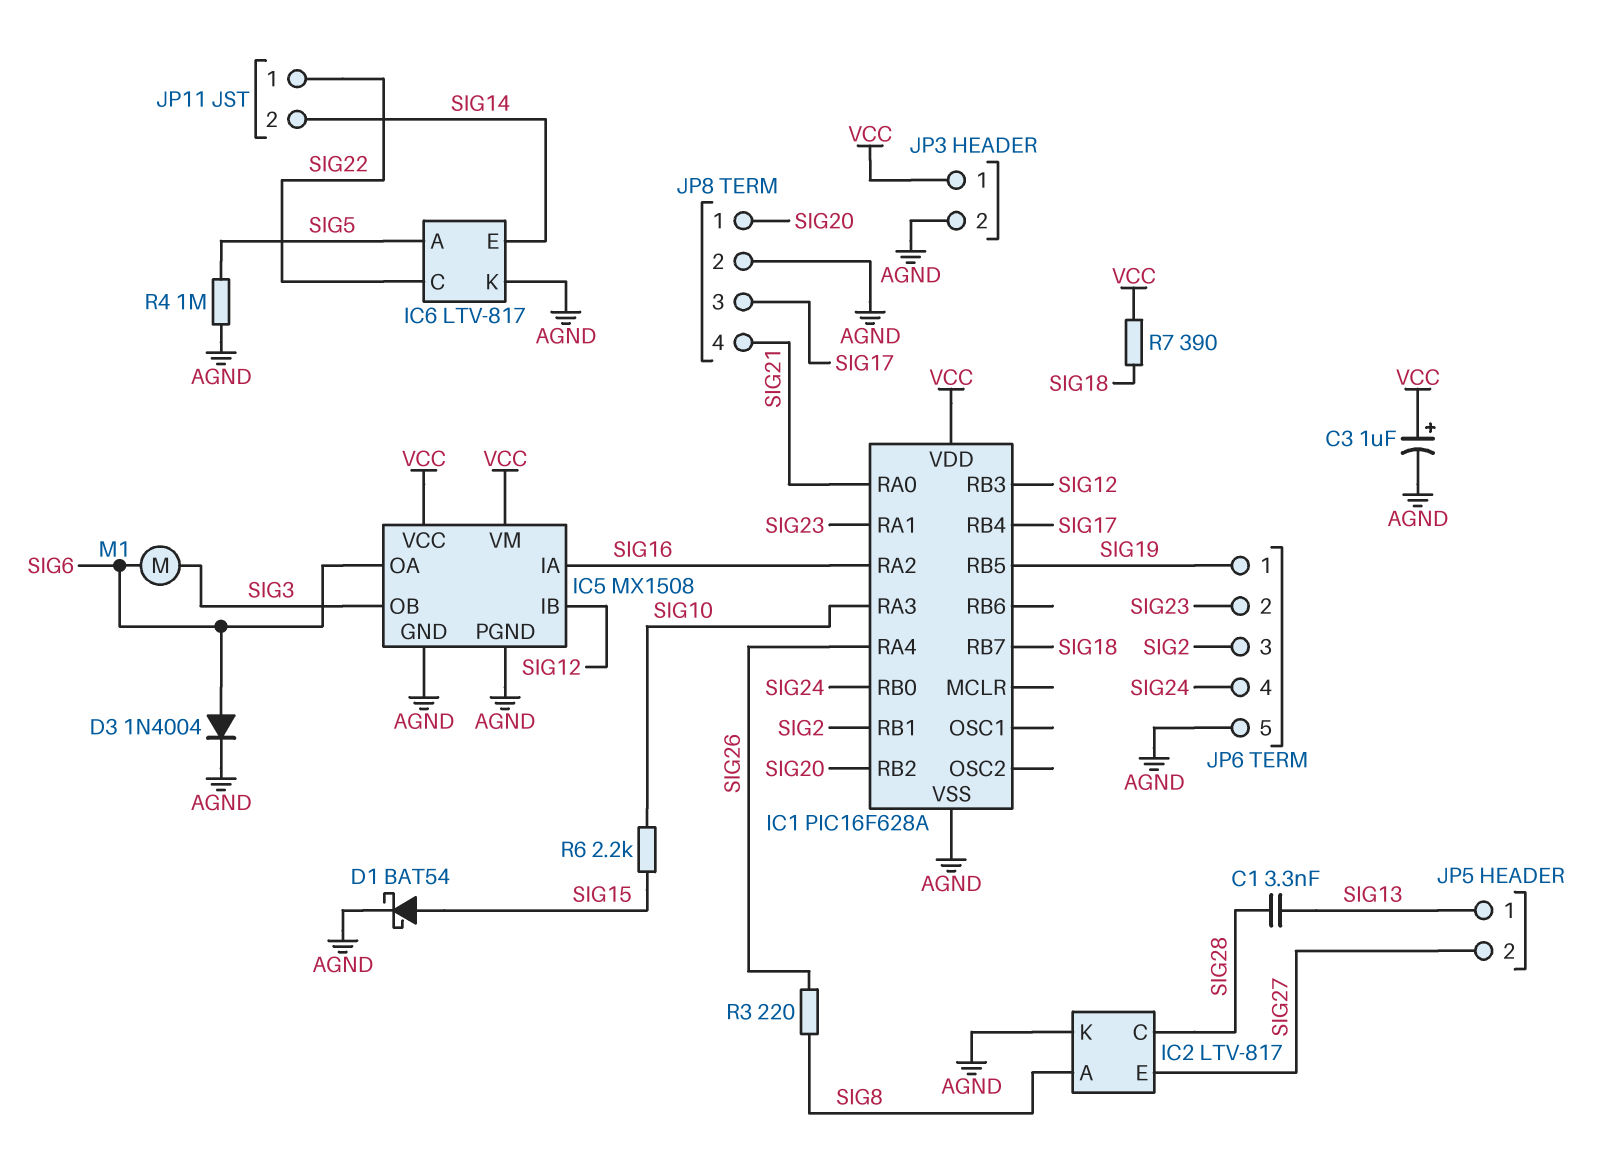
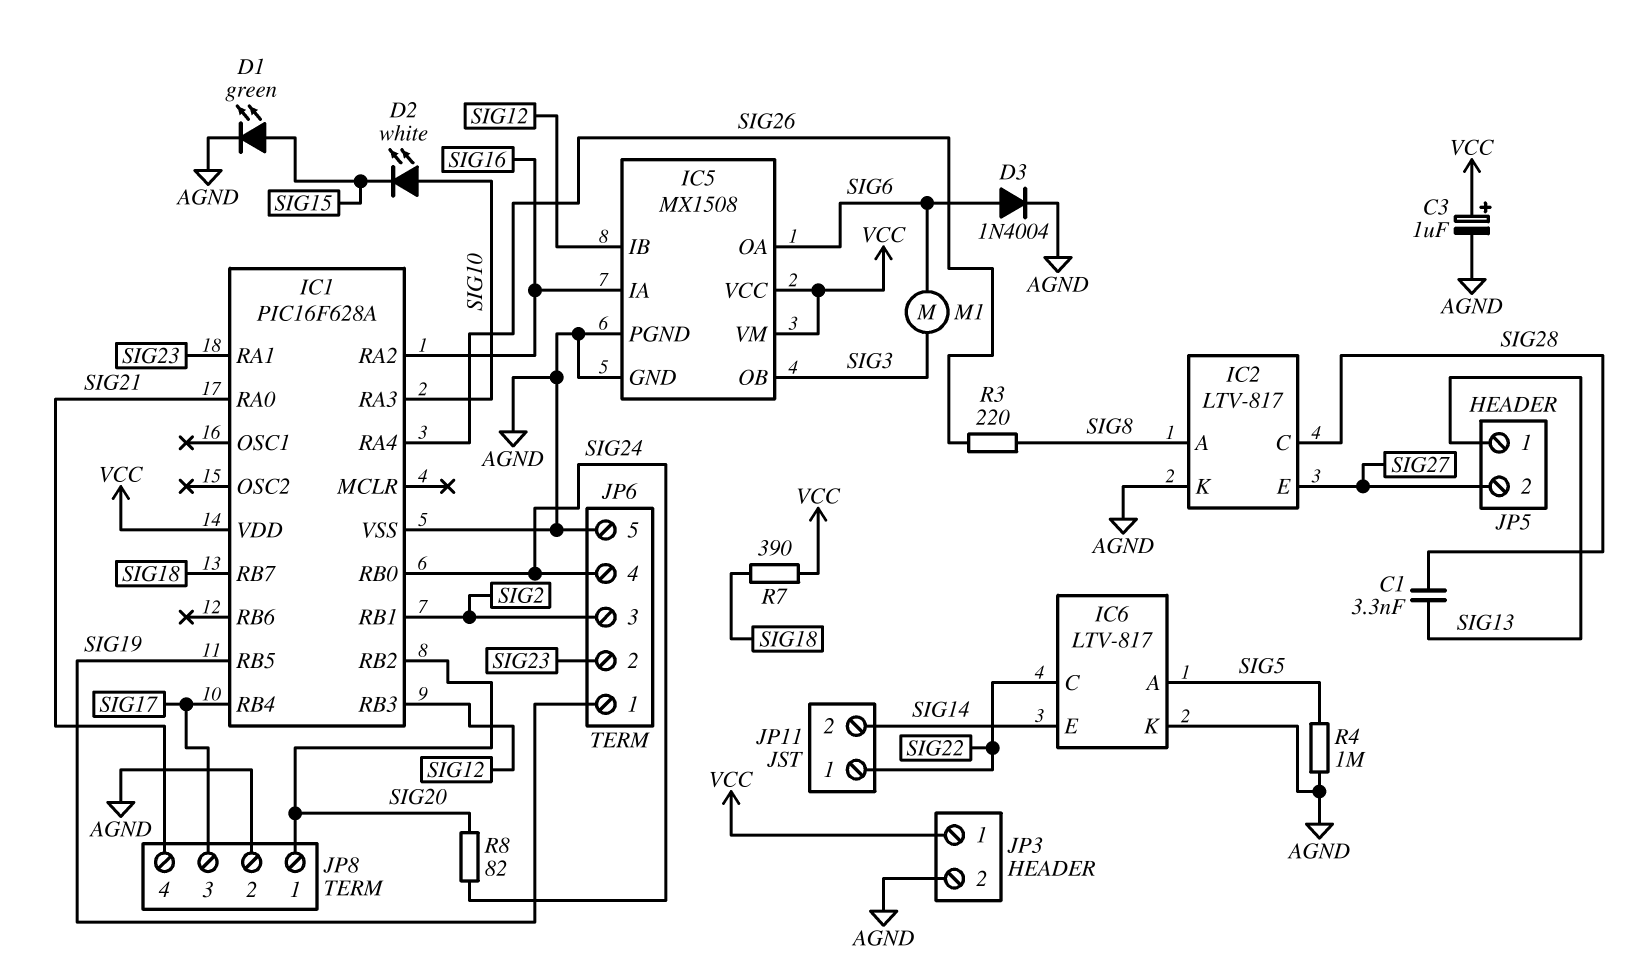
D1: schottky BAT54 (A SIG15, K AGND) -> LED green (A SIG15, K AGND)
D2: none -> LED white (A SIG10, K SIG15)
R6: 2.2k (SIG10, SIG15) -> none
R8: none -> 82 (SIG20, SIG24)

